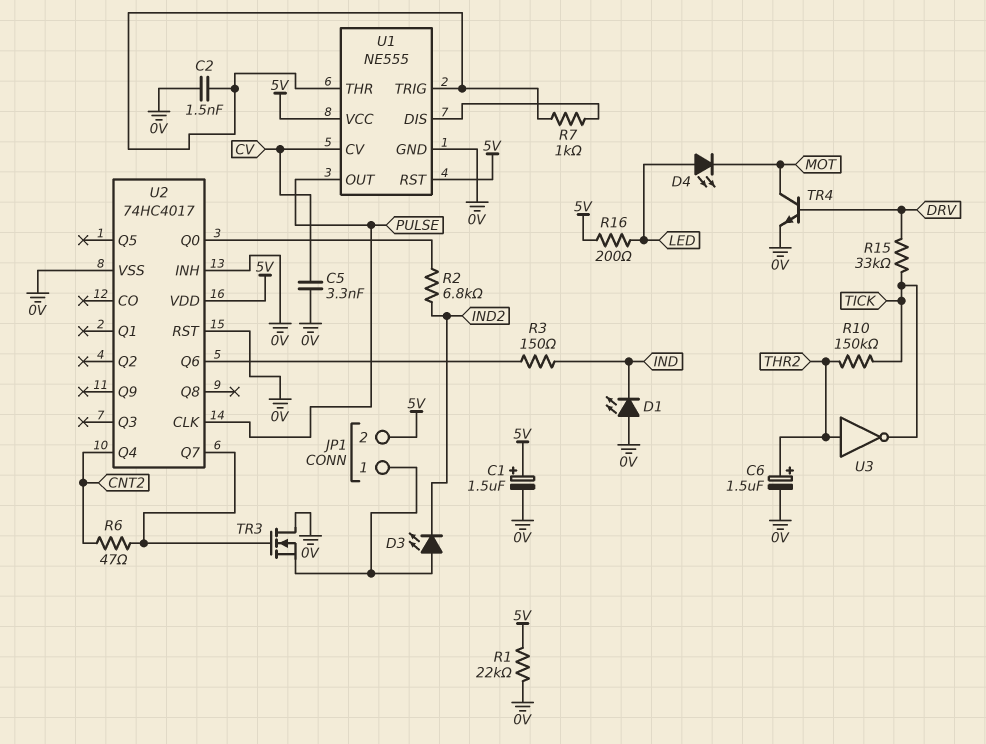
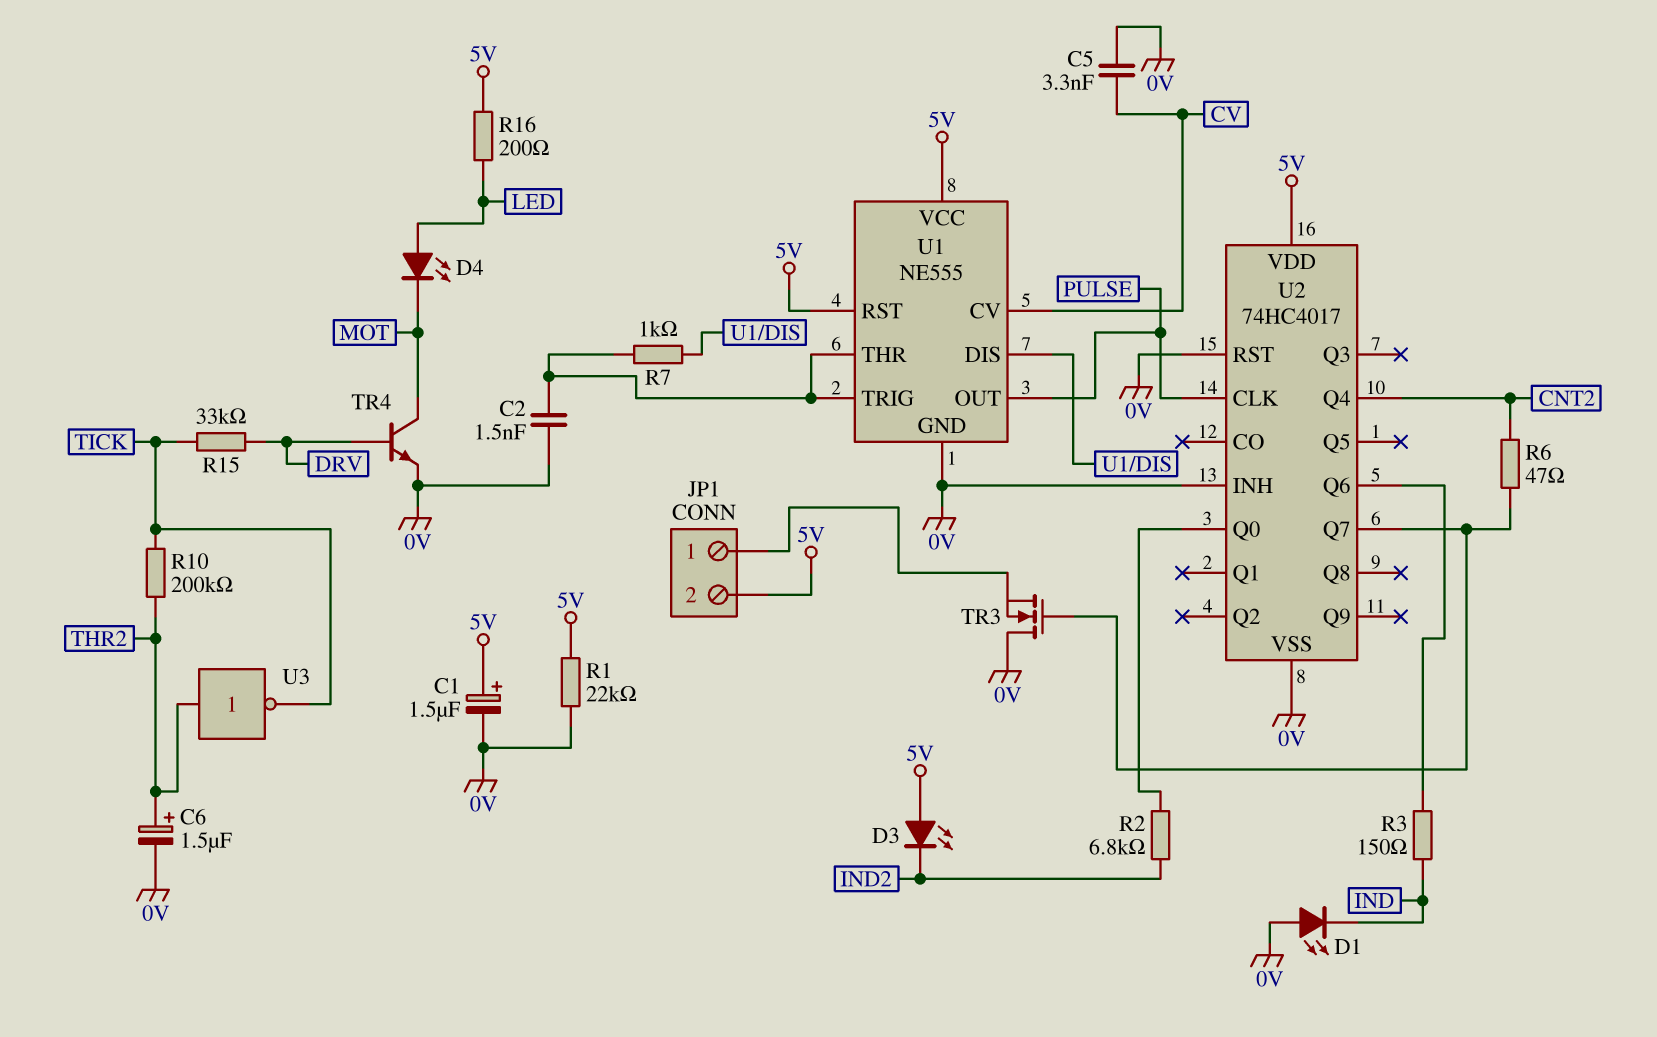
D3: LED (A JP1/1, K IND2) -> LED (A 5V, K IND2)
R10: 150k (THR2, TICK) -> 200k (THR2, TICK)

